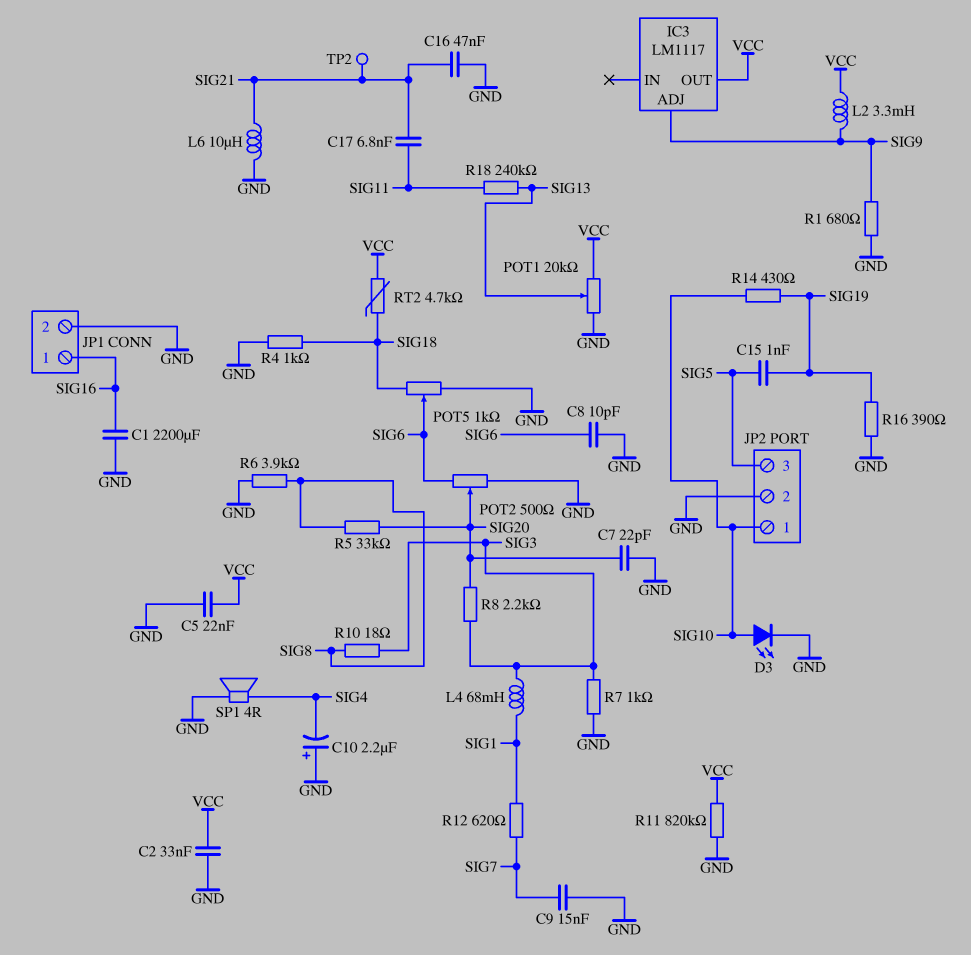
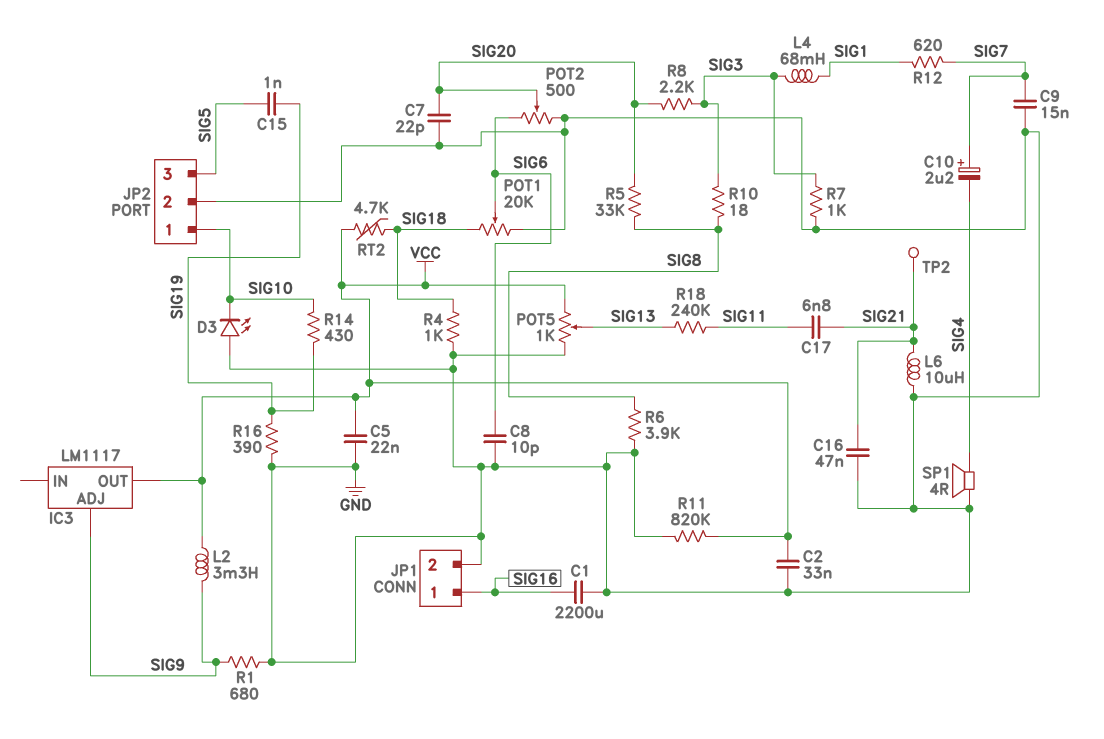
C10: 2.2uF (plus GND, minus SIG4) -> 2.2uF (plus SIG7, minus SIG4)
D3: LED (A SIG10, K GND) -> LED (A GND, K SIG10)
POT1: 20k (GND, VCC, wiper SIG13) -> 20k (GND, SIG18, wiper SIG6)
POT5: 1k (GND, SIG18, wiper SIG6) -> 1k (GND, VCC, wiper SIG13)

